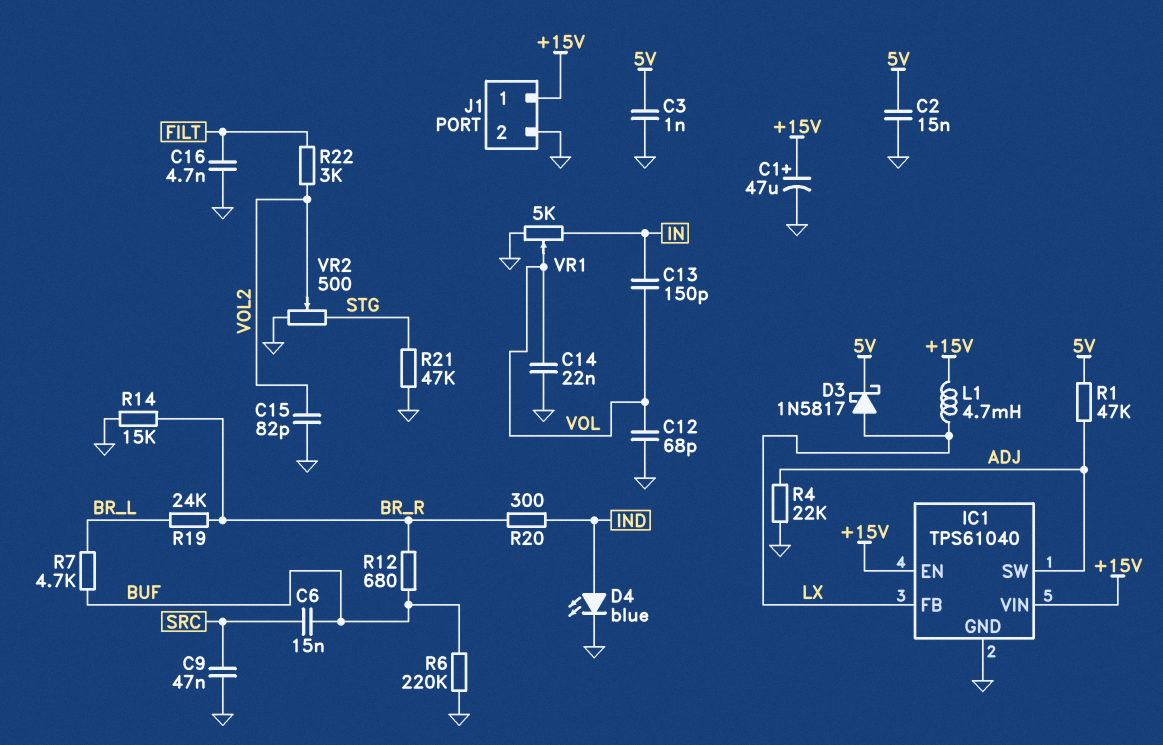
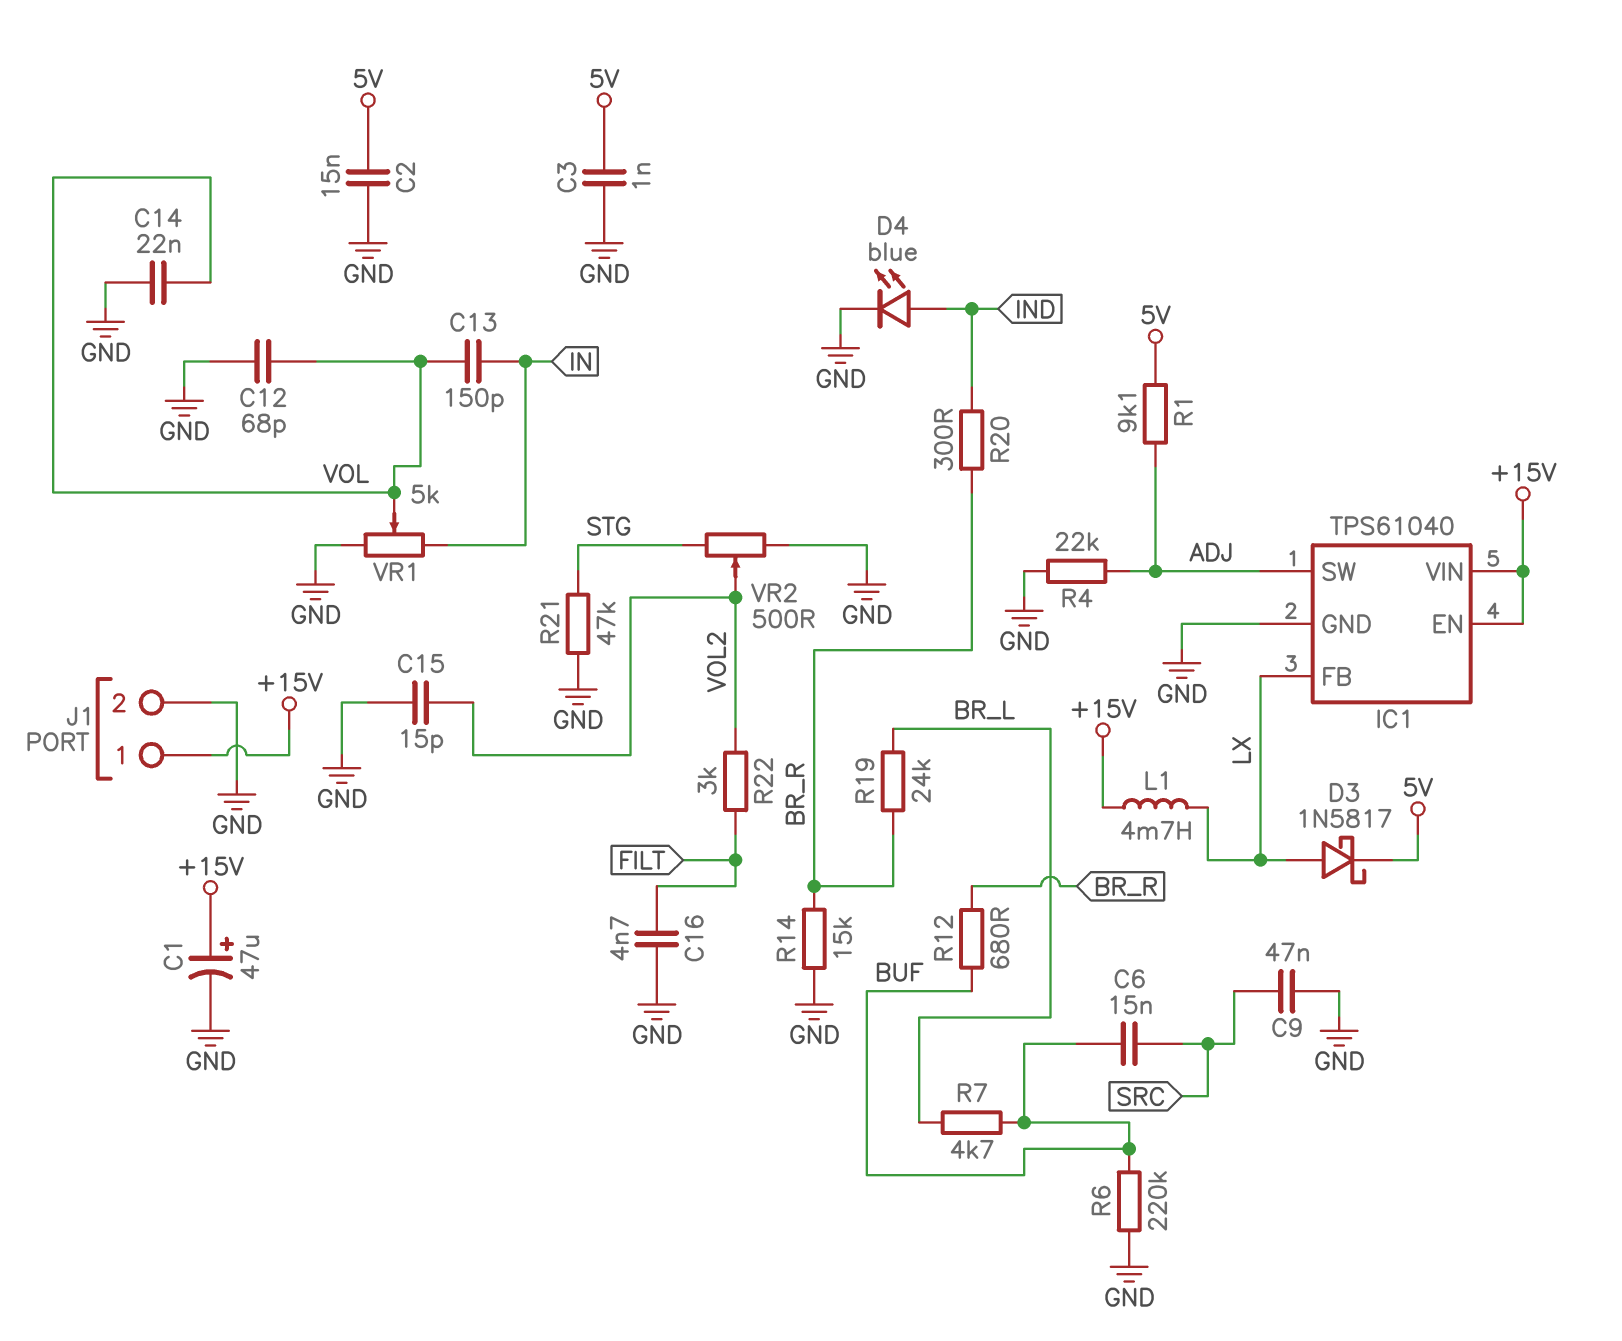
C15: 82pF (GND, VOL2) -> 15pF (GND, VOL2)
R1: 47k (5V, ADJ) -> 9.1k (5V, ADJ)

